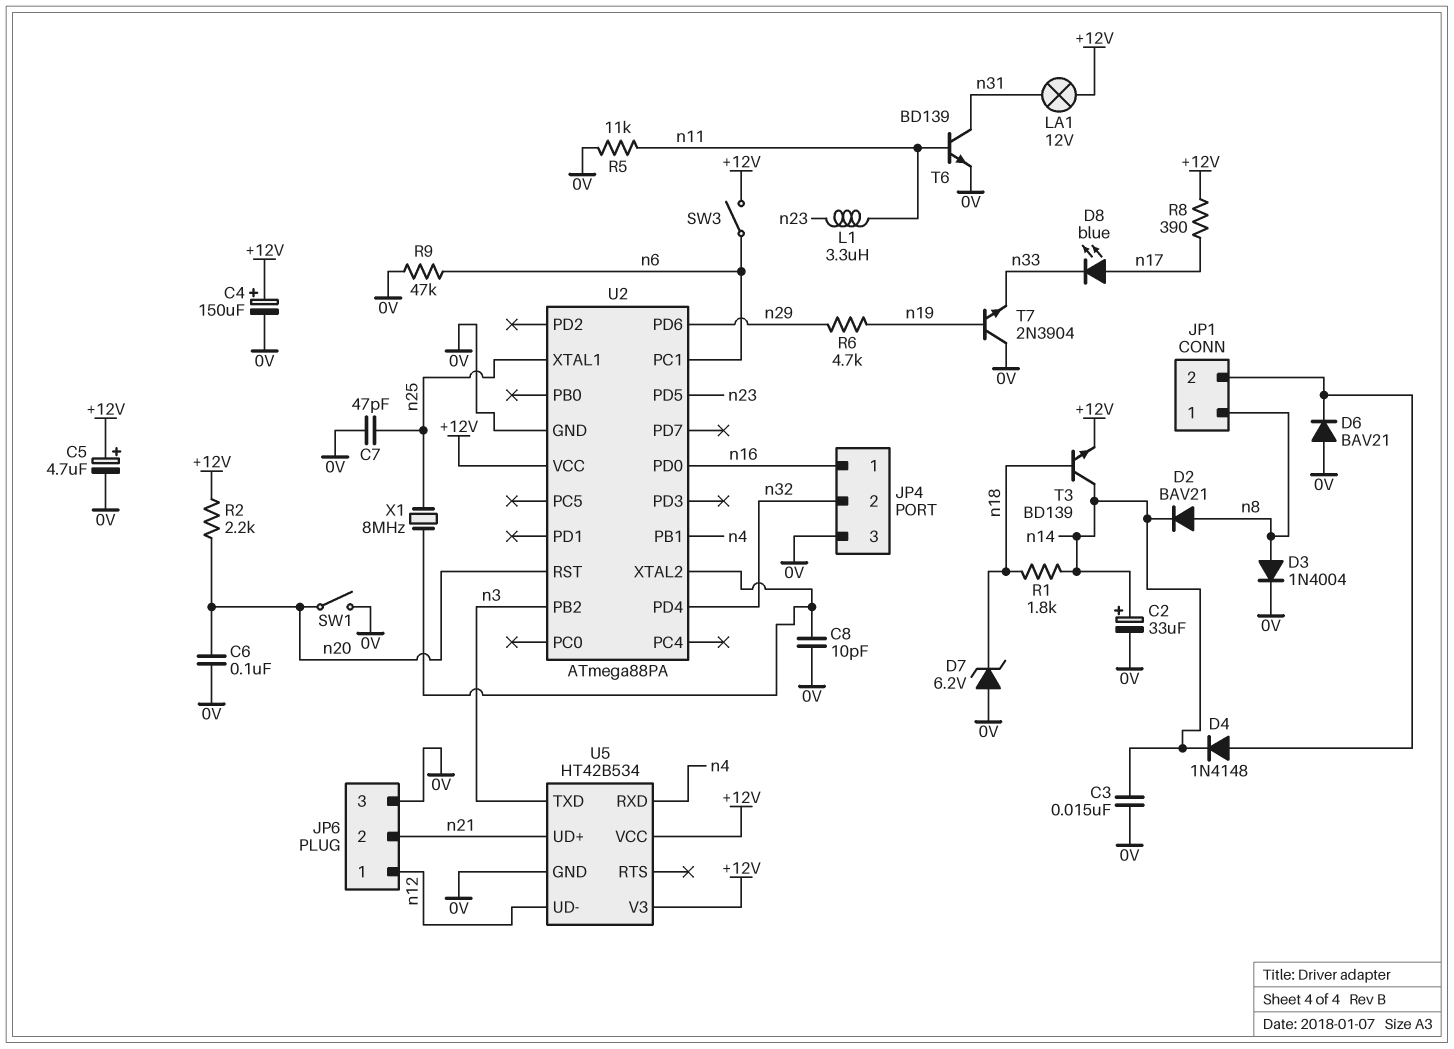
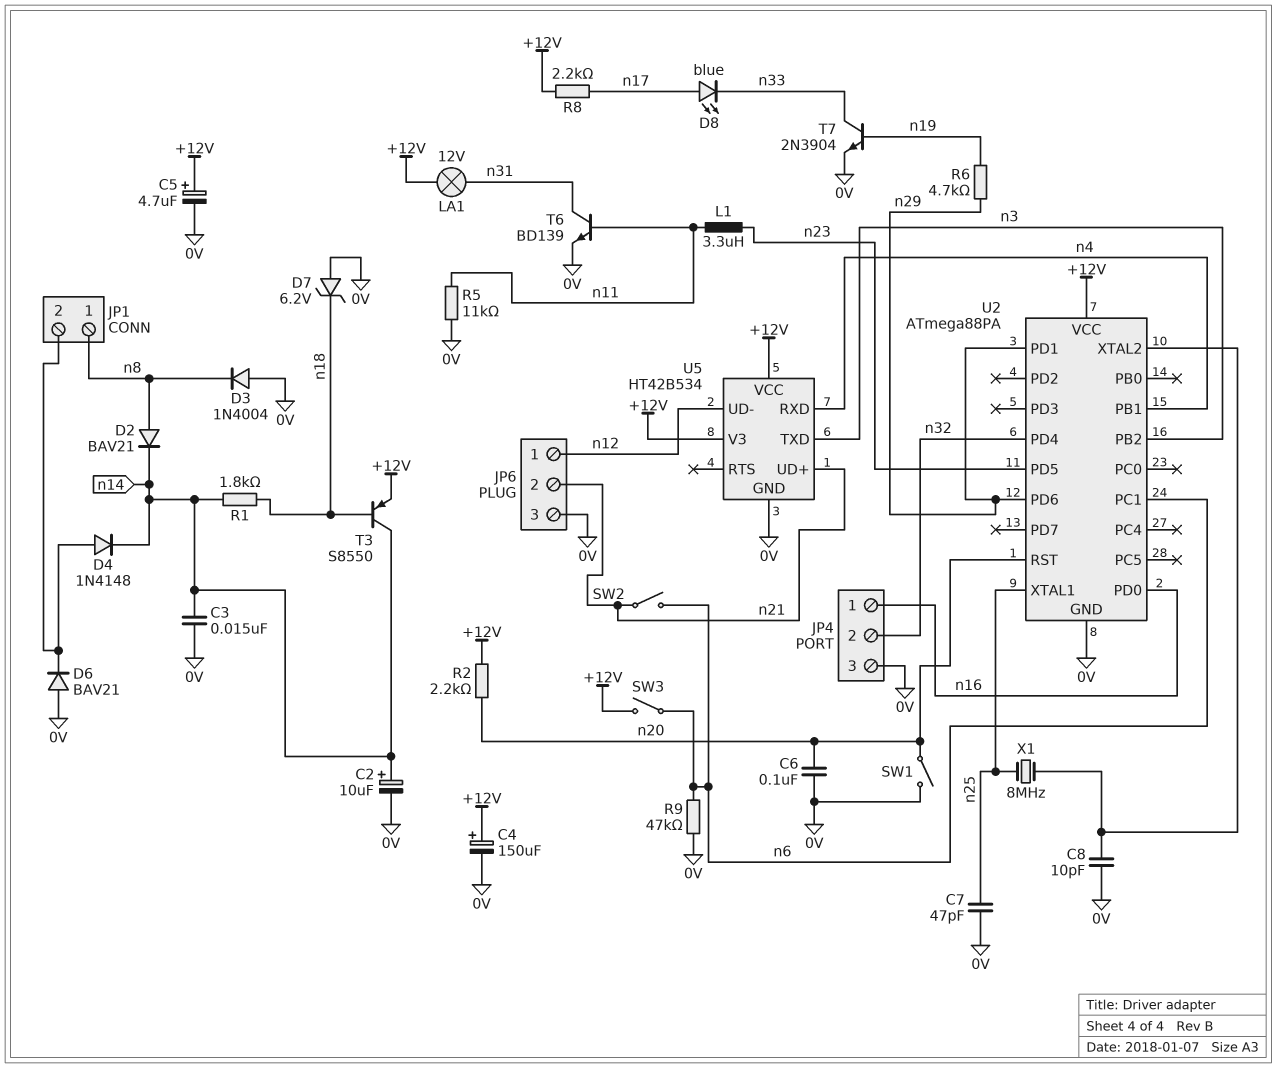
C2: 33uF (plus n14, minus 0V) -> 10uF (plus n14, minus 0V)
D3: diode 1N4004 (A n8, K 0V) -> diode 1N4004 (A 0V, K n8)
R8: 390 (+12V, n17) -> 2.2k (+12V, n17)
SW2: none -> switch (n6, n21)
T3: NPN BD139 (B n18, C n14, E +12V) -> PNP S8550 (B n18, C n14, E +12V)
T7: NPN 2N3904 (B n19, C 0V, E n33) -> NPN 2N3904 (B n19, C n33, E 0V)
U2 pin PD1: none -> n29

